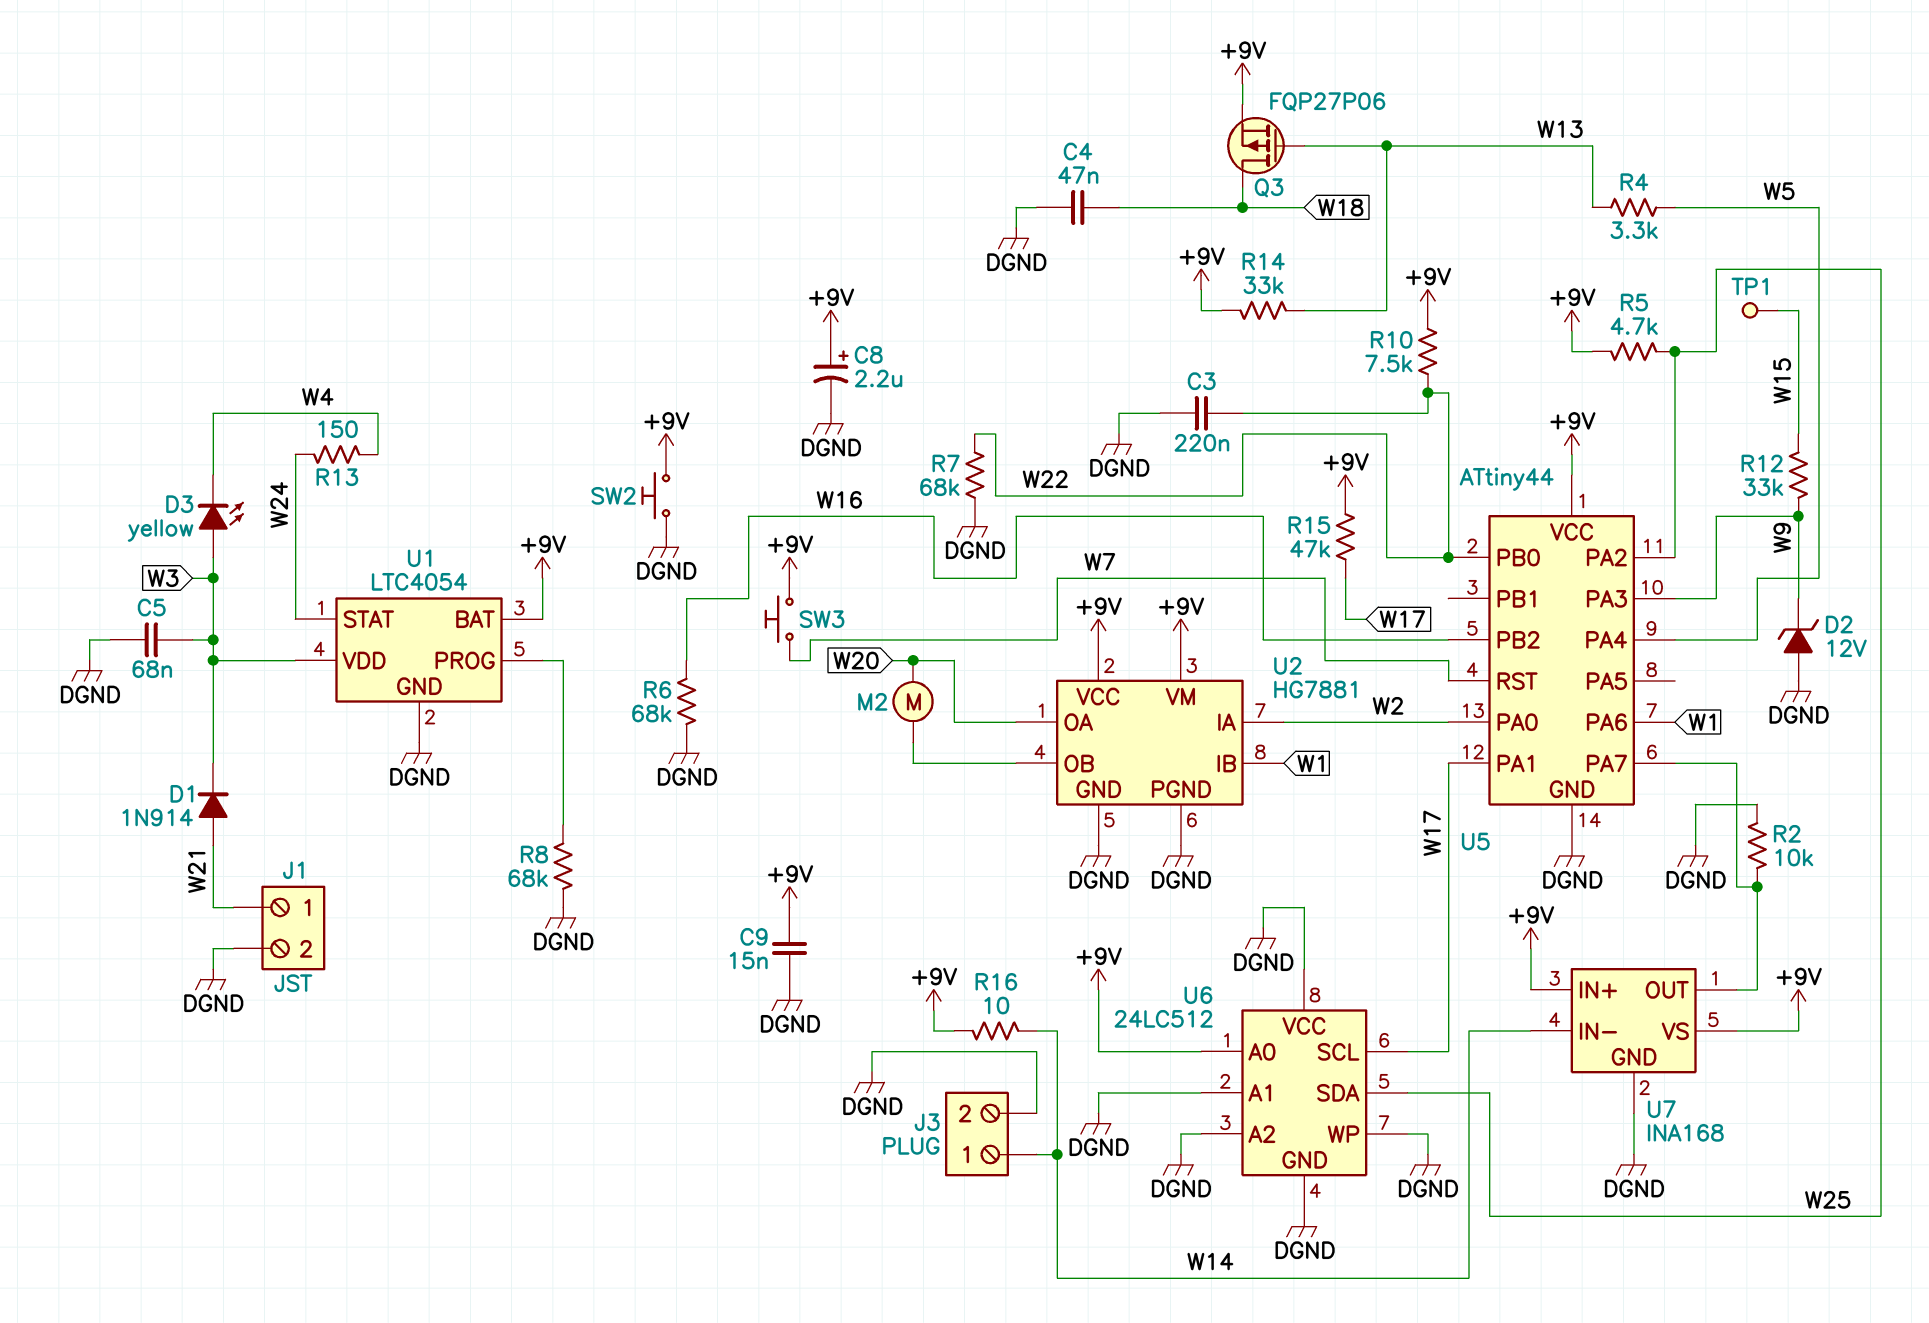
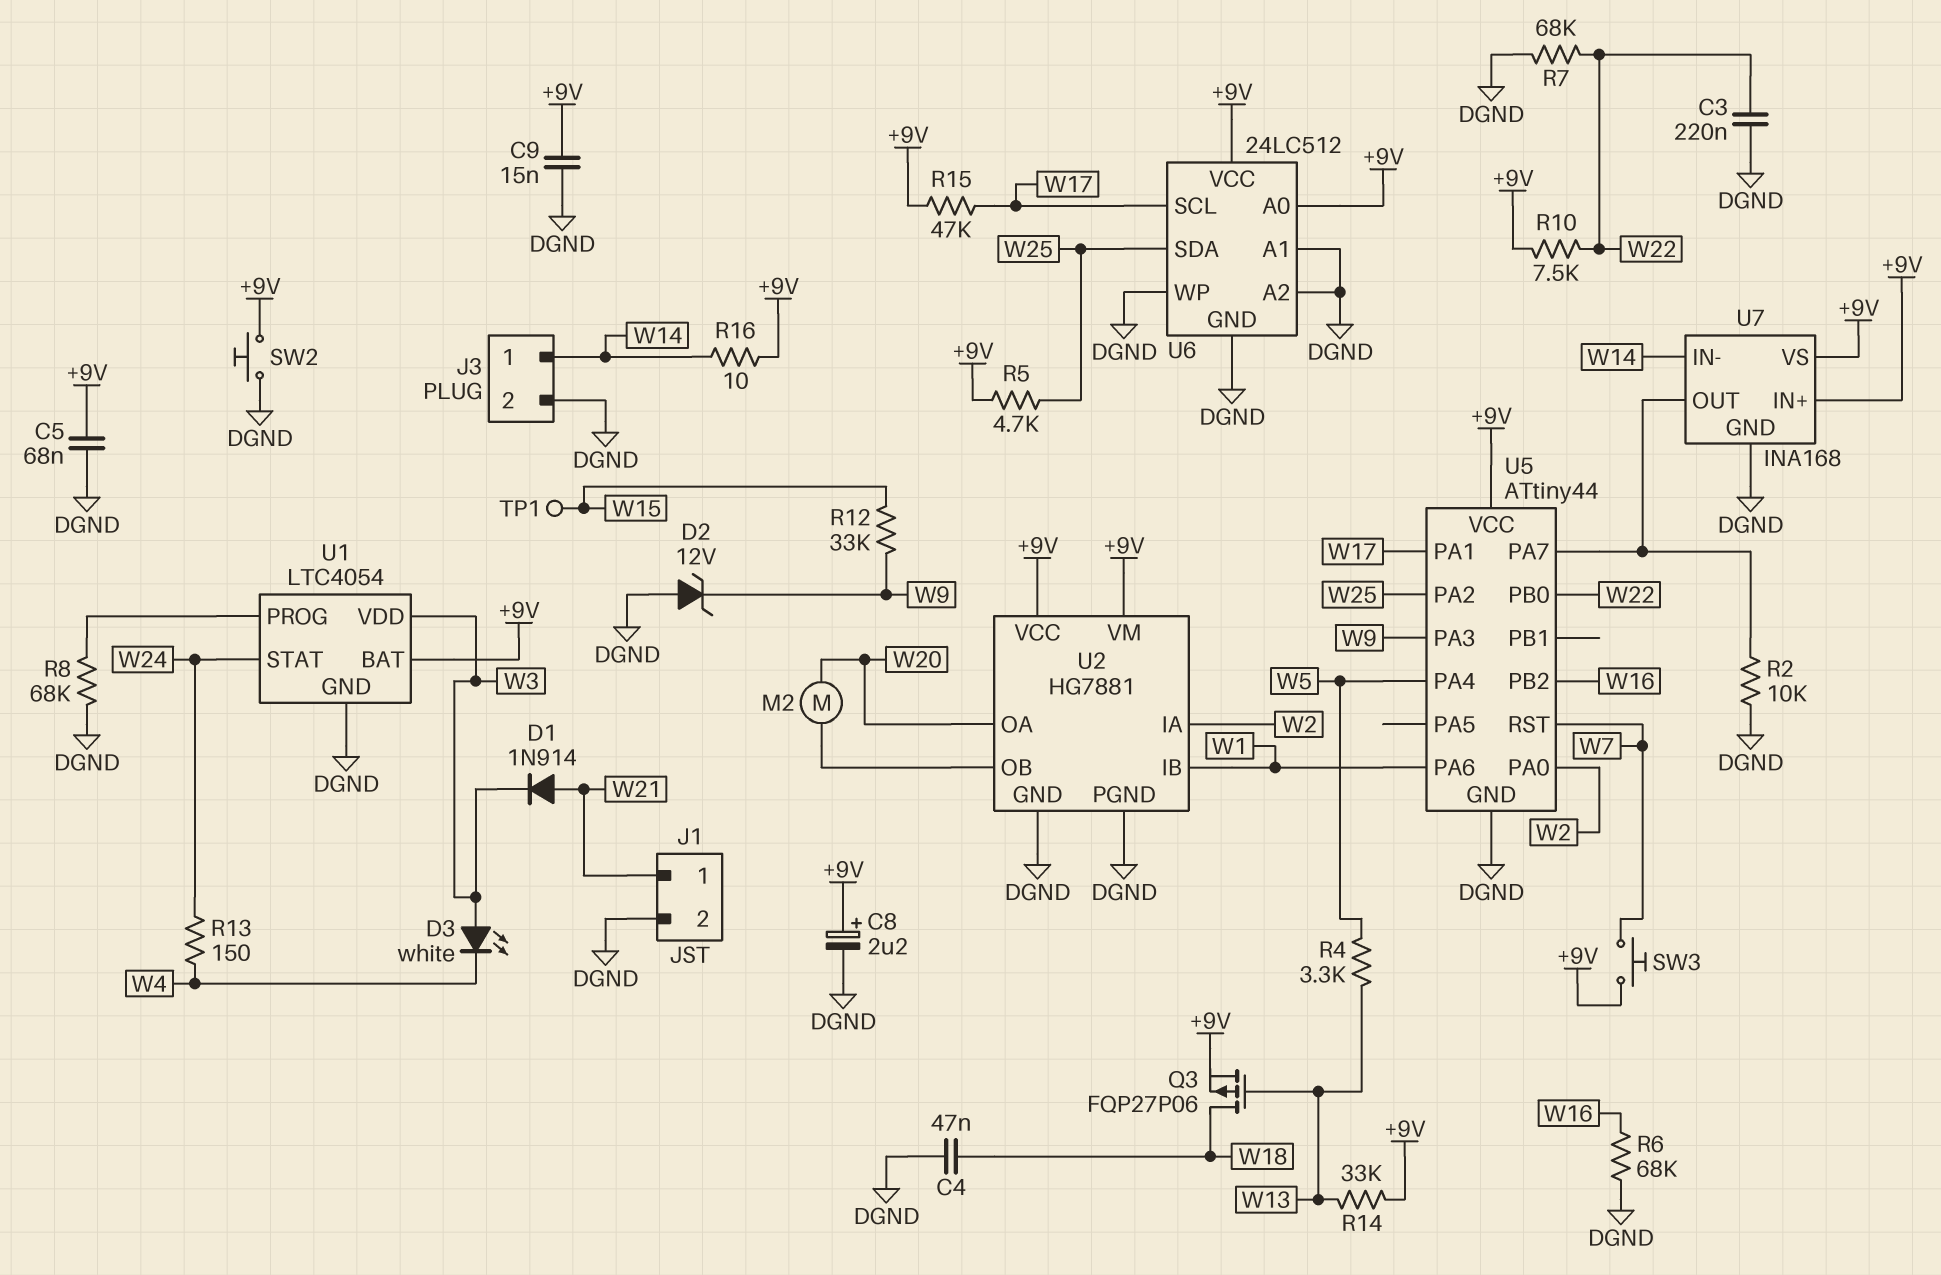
C5: 68nF (DGND, W3) -> 68nF (+9V, DGND)
D3: LED yellow (A W3, K W4) -> LED white (A W3, K W4)
U6 pin VCC: DGND -> +9V

